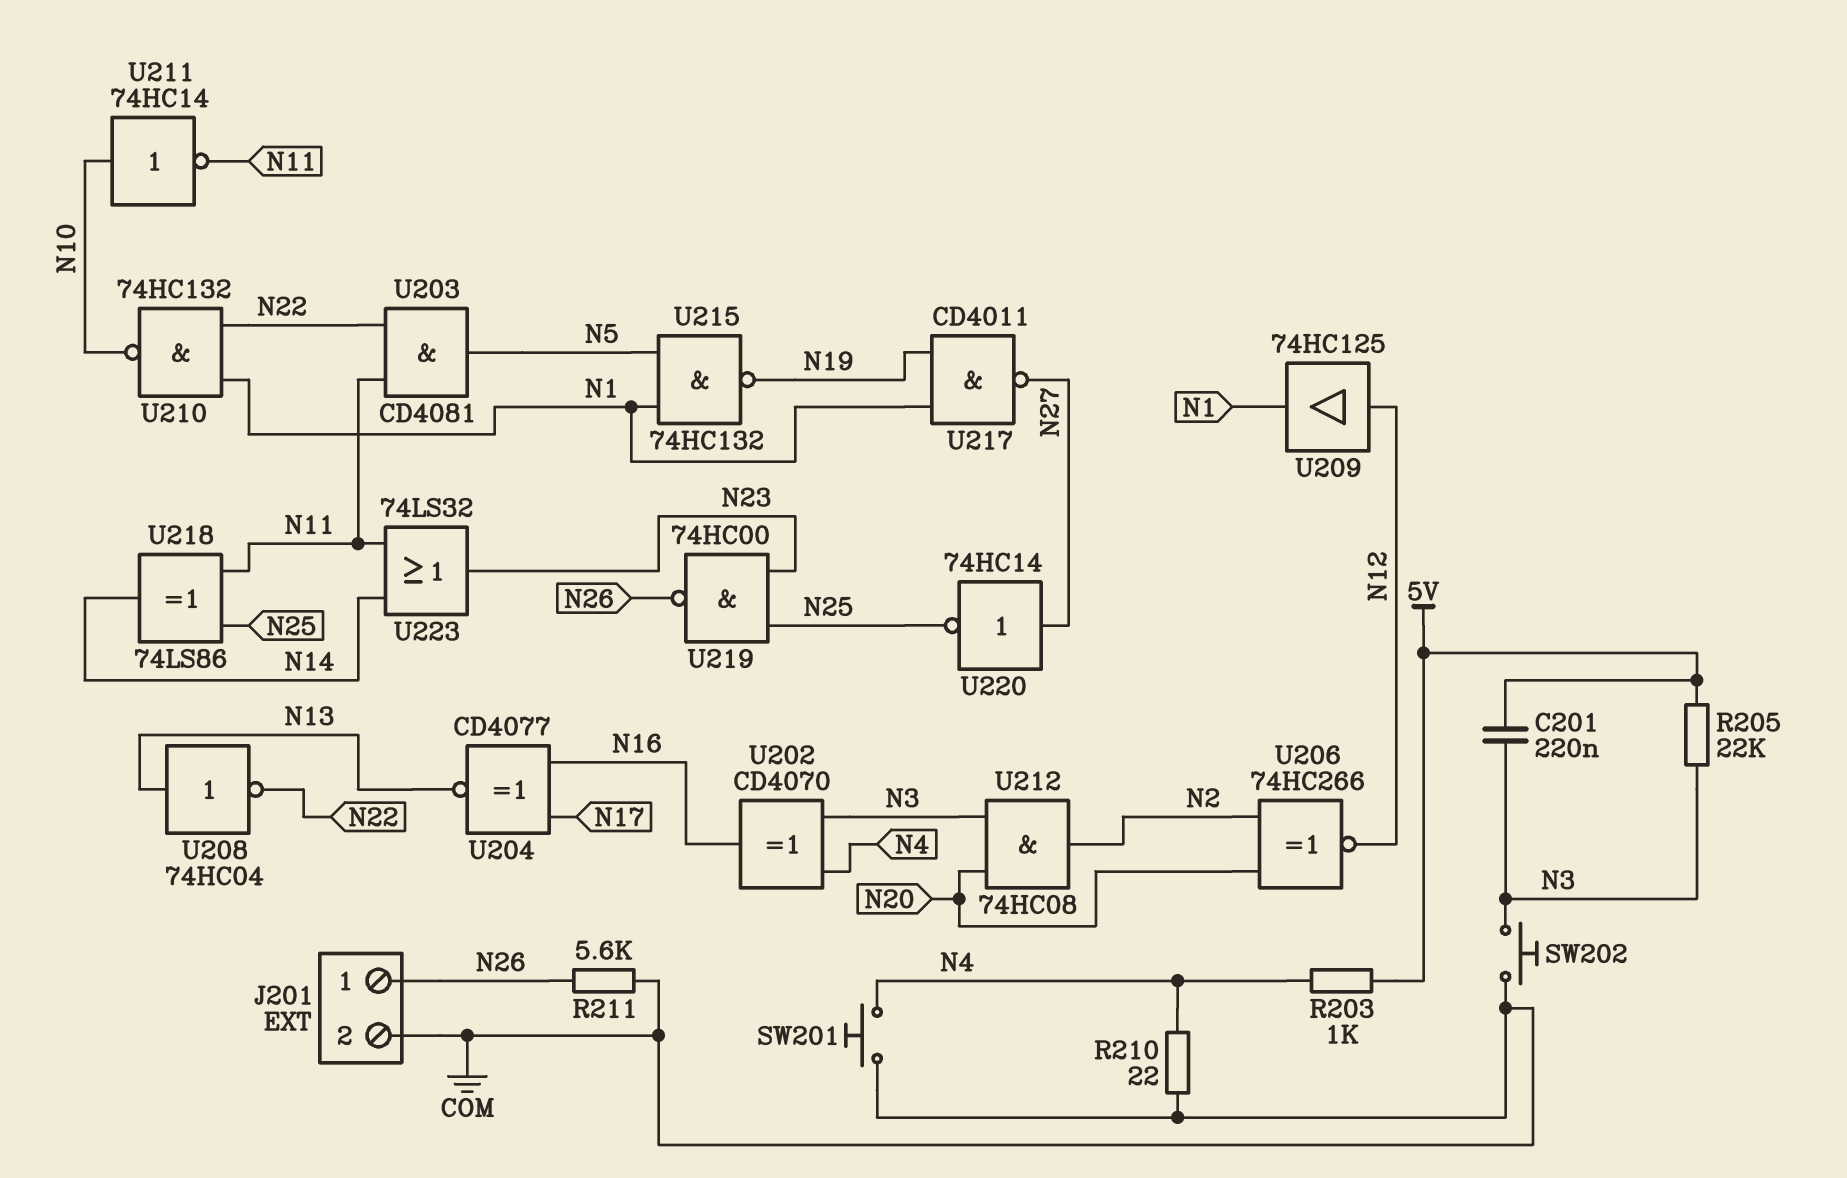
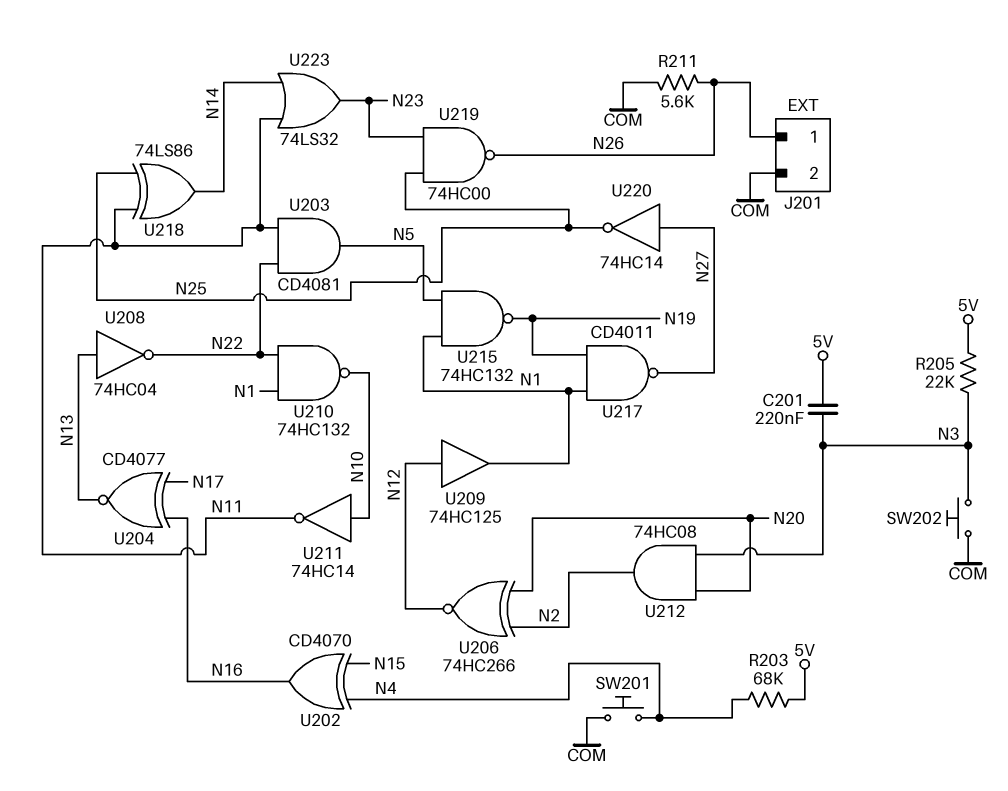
R203: 1k (5V, N4) -> 68k (5V, N4)
R210: 22 (COM, N4) -> none
U202: XOR CD4070 (in N3, in N4, out N16) -> XOR CD4070 (in N4, in N15, out N16)

